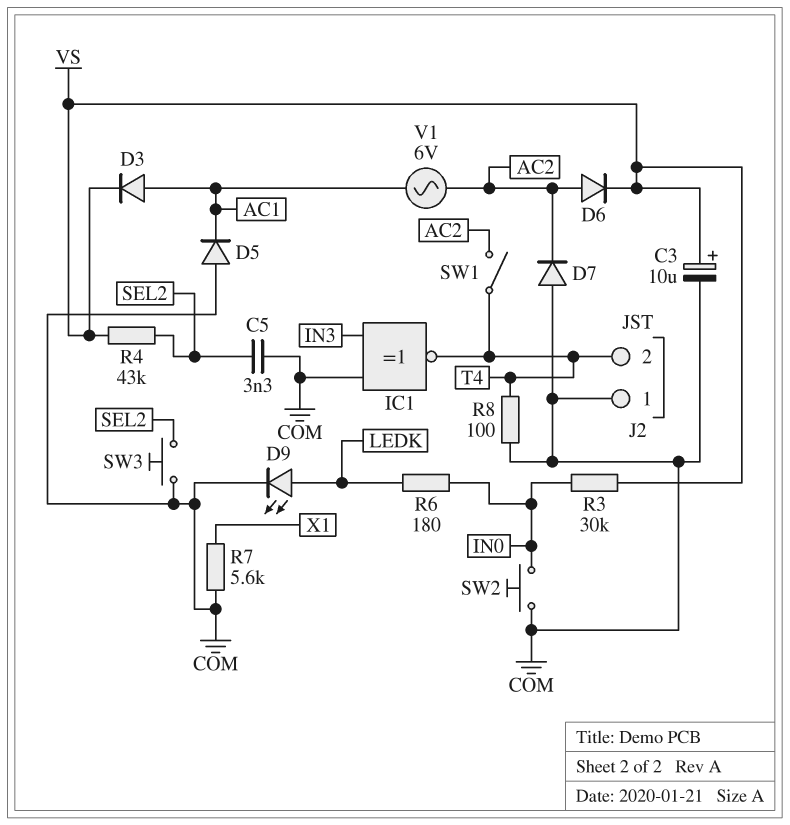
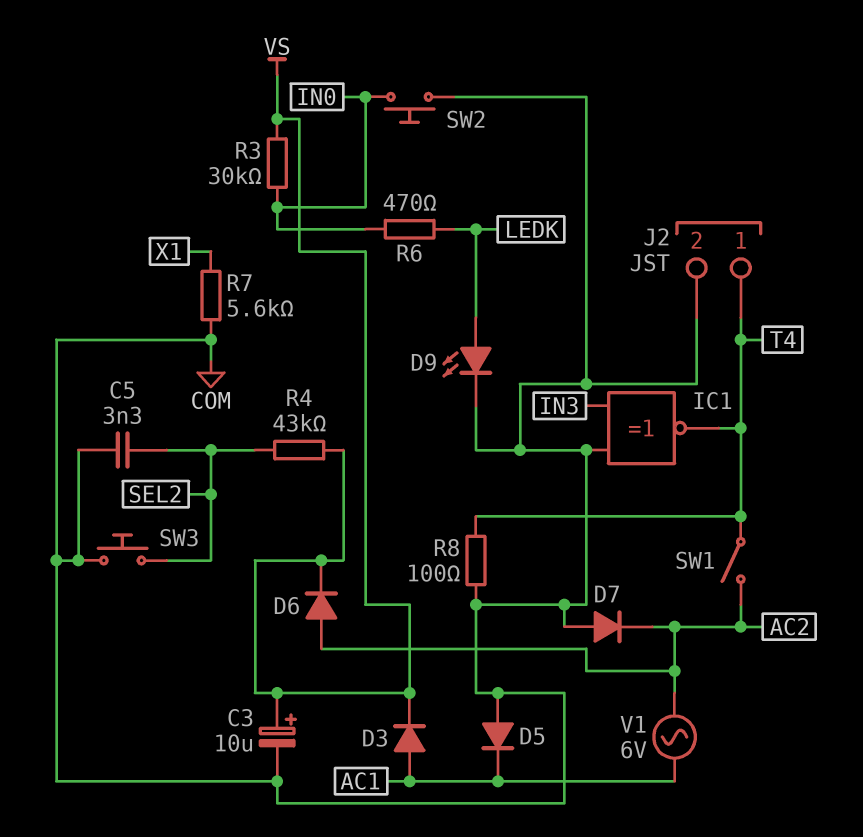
J2 pin 1: COM -> T4
J2 pin 2: T4 -> COM
R6: 180 (IN0, LEDK) -> 470 (IN0, LEDK)

